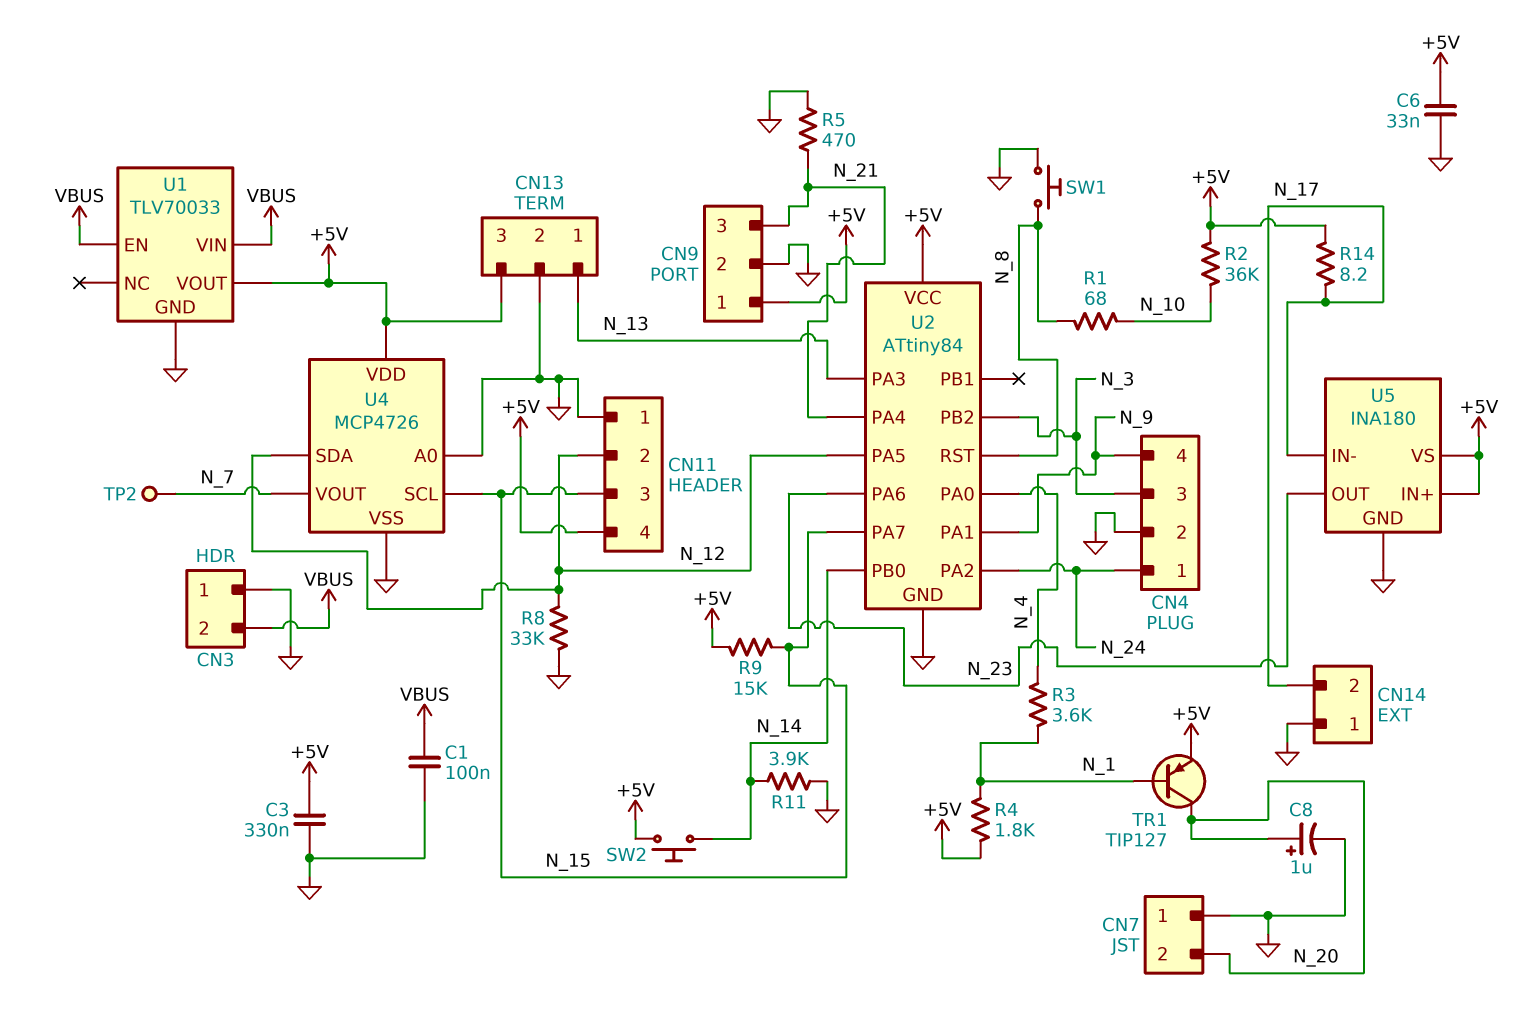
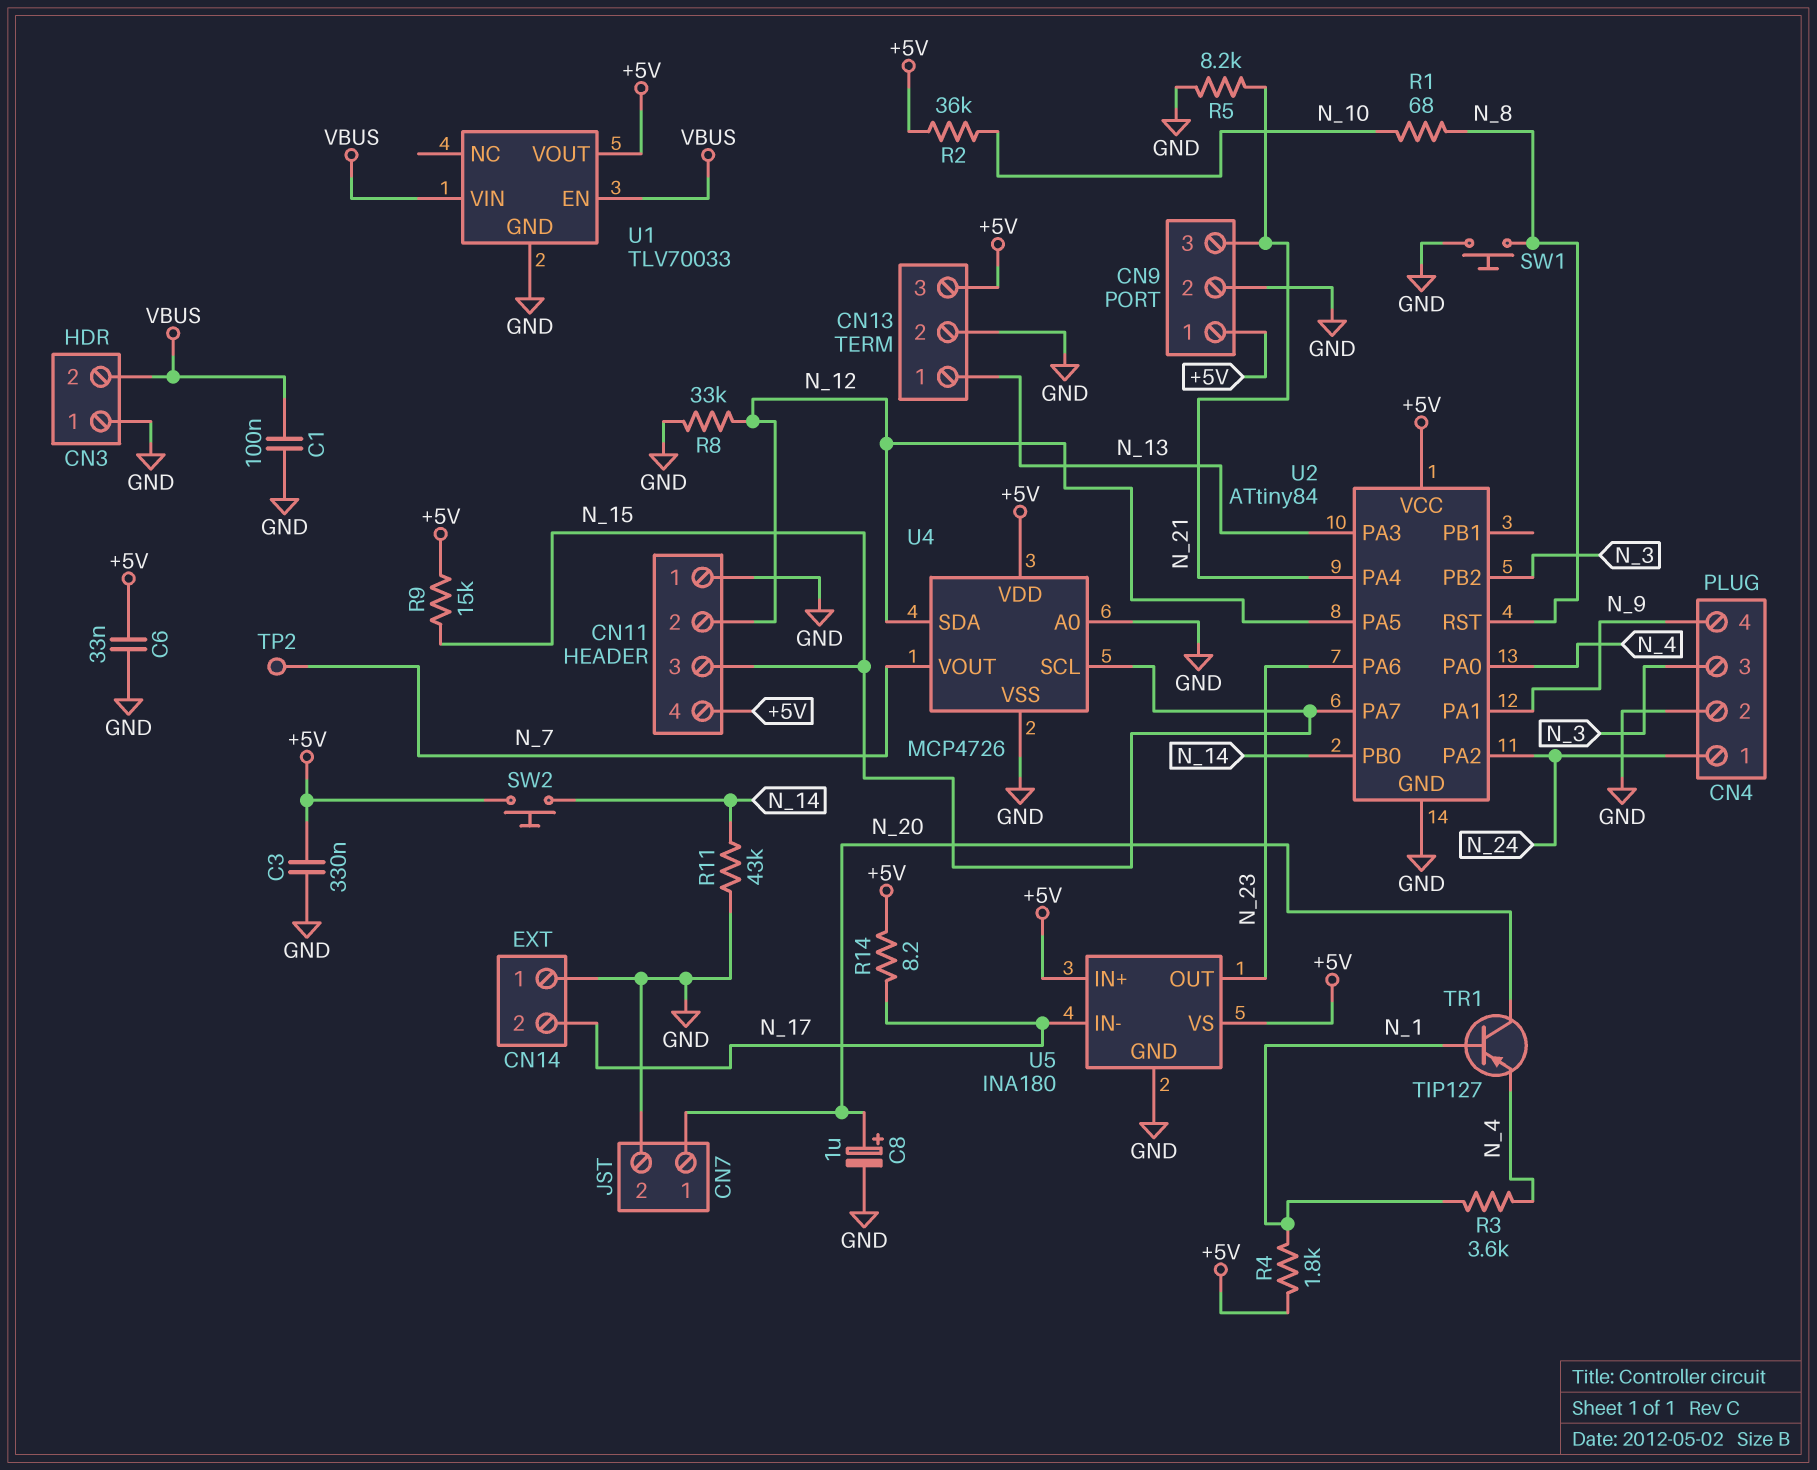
CN7 pin 1: GND -> N_20
CN7 pin 2: N_20 -> GND
R5: 470 (GND, N_21) -> 8.2k (GND, N_21)
R11: 3.9k (GND, N_14) -> 43k (GND, N_14)
TR1: PNP TIP127 (B N_1, C N_20, E +5V) -> PNP TIP127 (B N_1, C N_20, E N_4)

